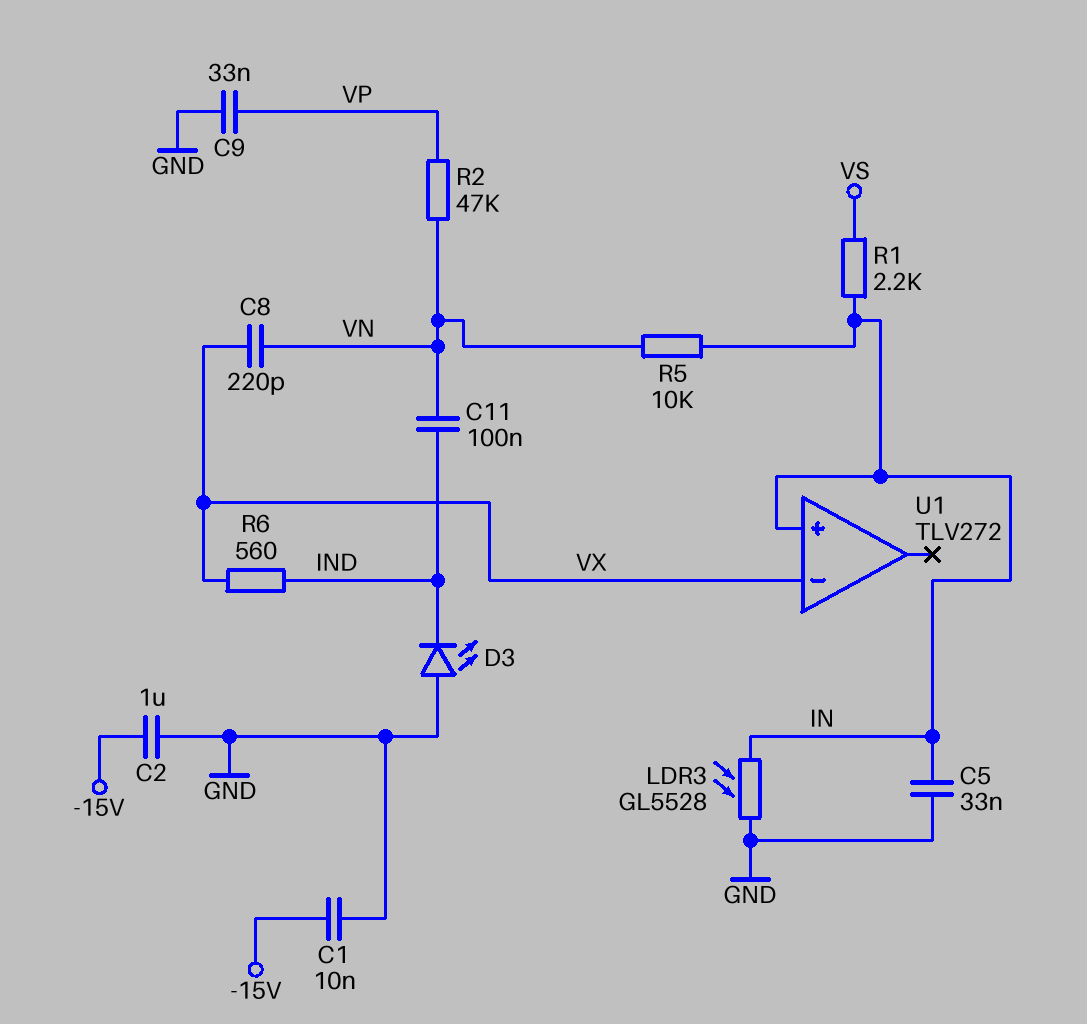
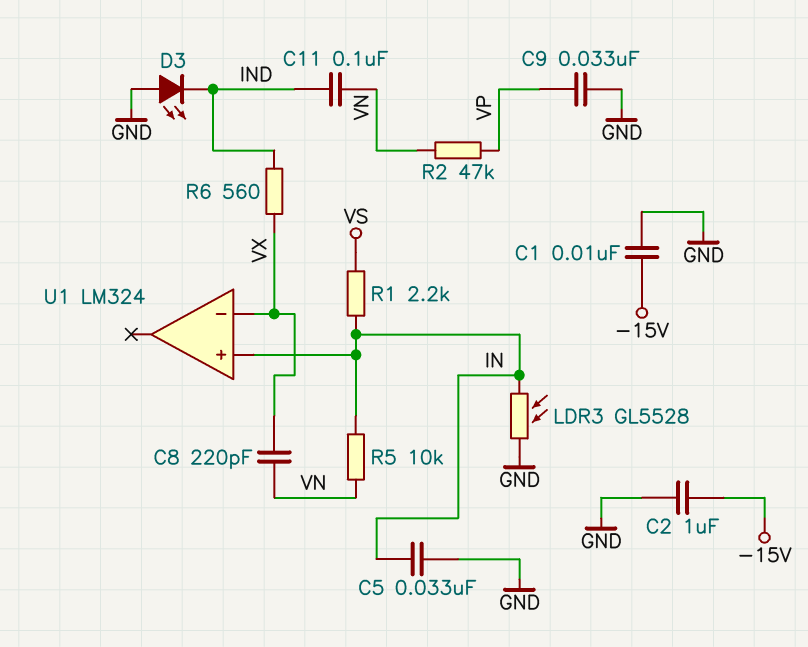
U1: TLV272 -> LM324

